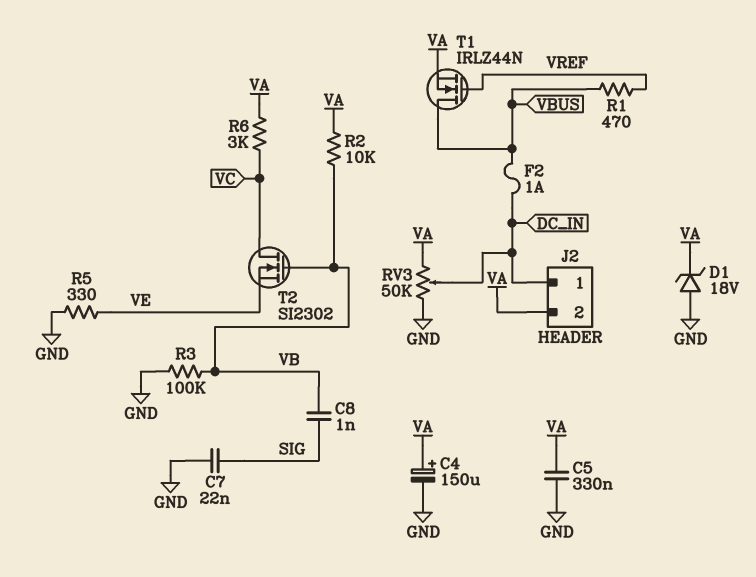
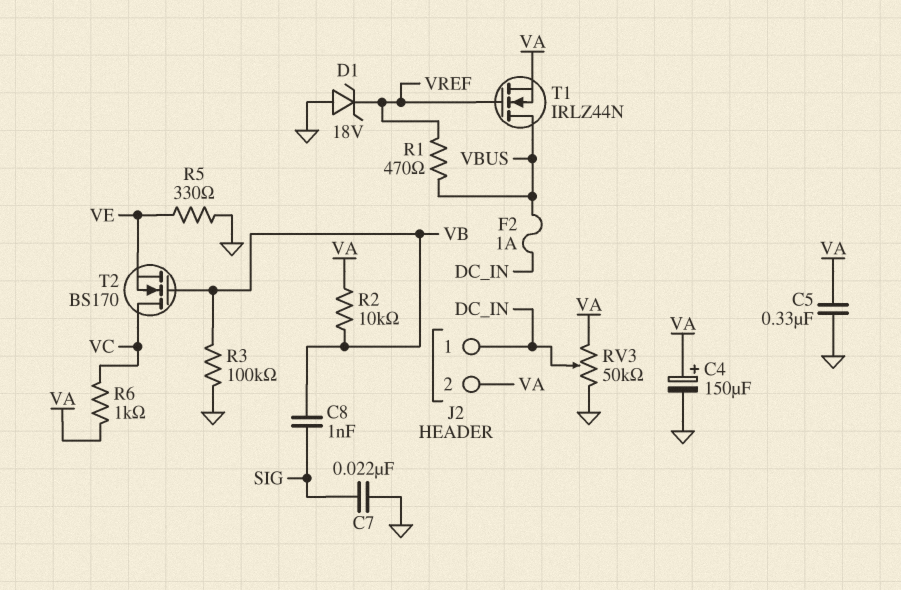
D1: zener 18V (A GND, K VA) -> zener 18V (A GND, K VREF)
R6: 3k (VA, VC) -> 1k (VA, VC)
T2: NMOS SI2302 (G VB, D VC, S VE) -> NMOS BS170 (G VB, D VC, S VE)

